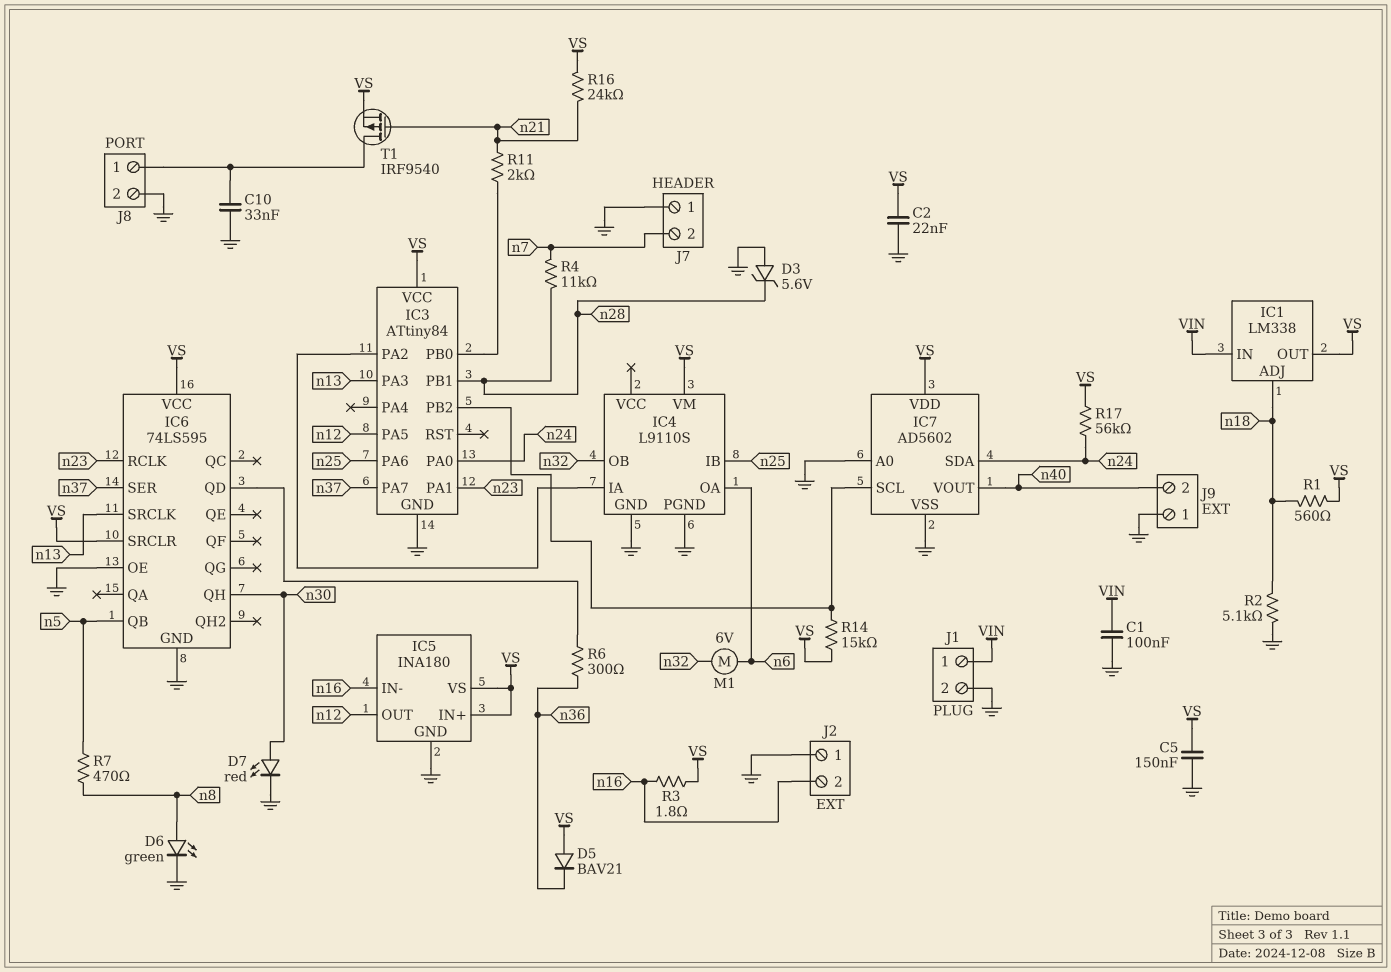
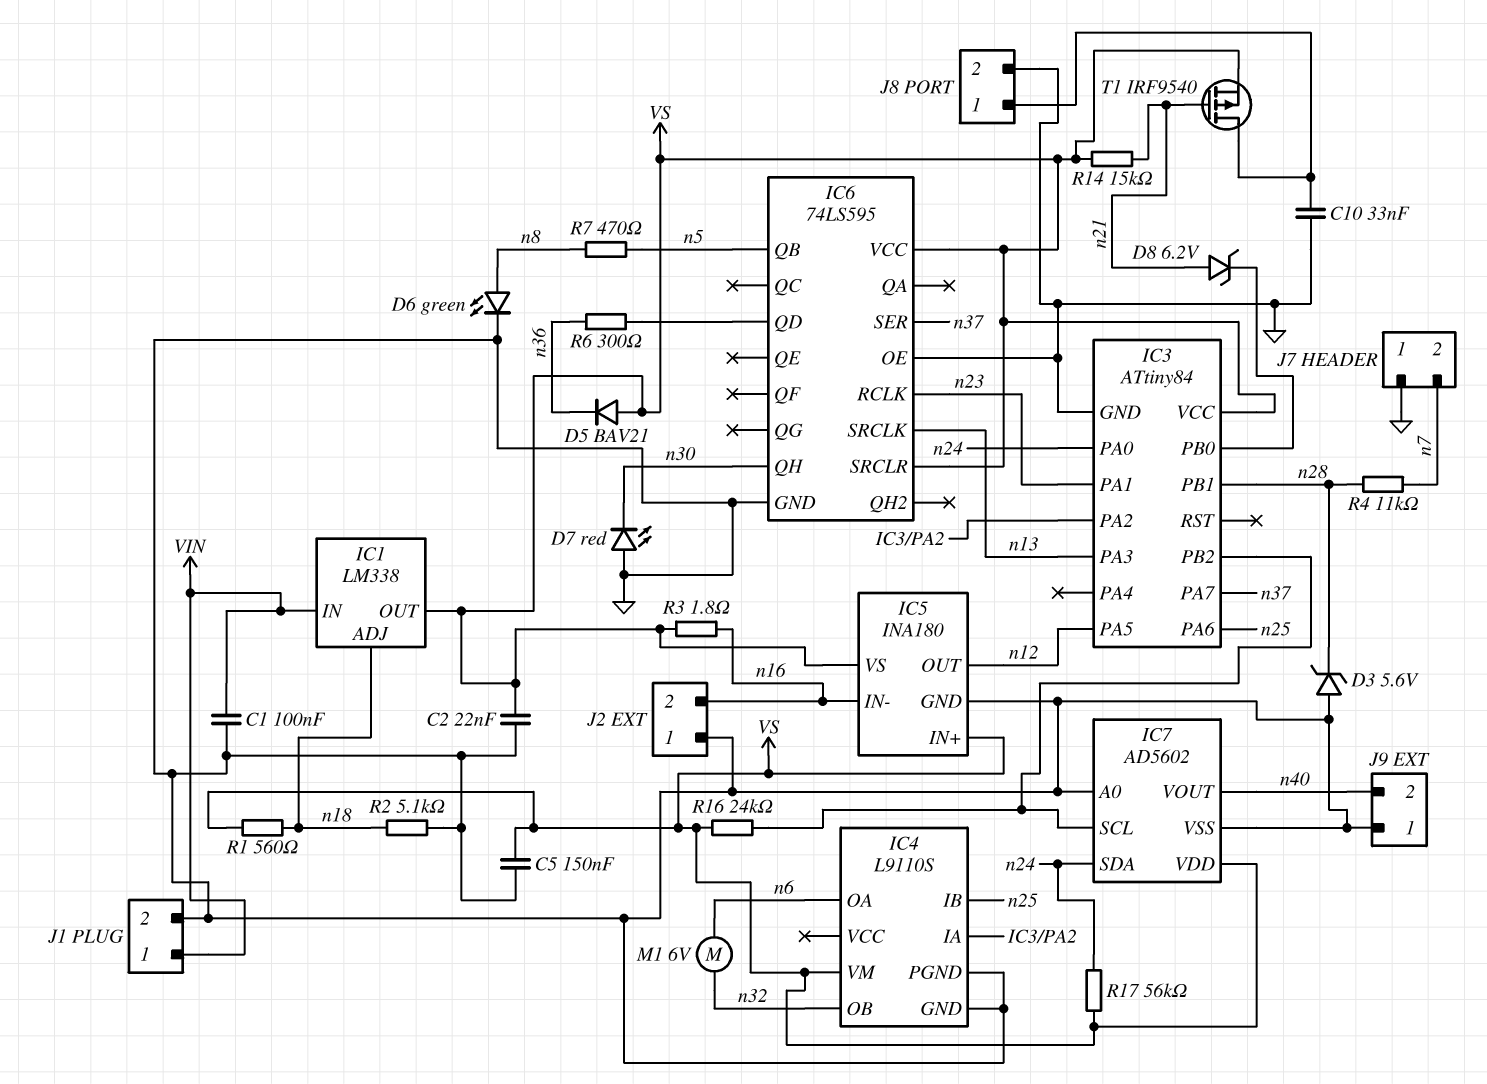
D7: LED red (A n30, K GND) -> LED red (A GND, K n30)
D8: none -> zener 6.2V (A n21, K IC3/PB0)
R11: 2k (IC3/PB0, n21) -> none
R14: 15k (IC3/PB2, VS) -> 15k (VS, n21)
R16: 24k (VS, n21) -> 24k (IC3/PB2, VS)

